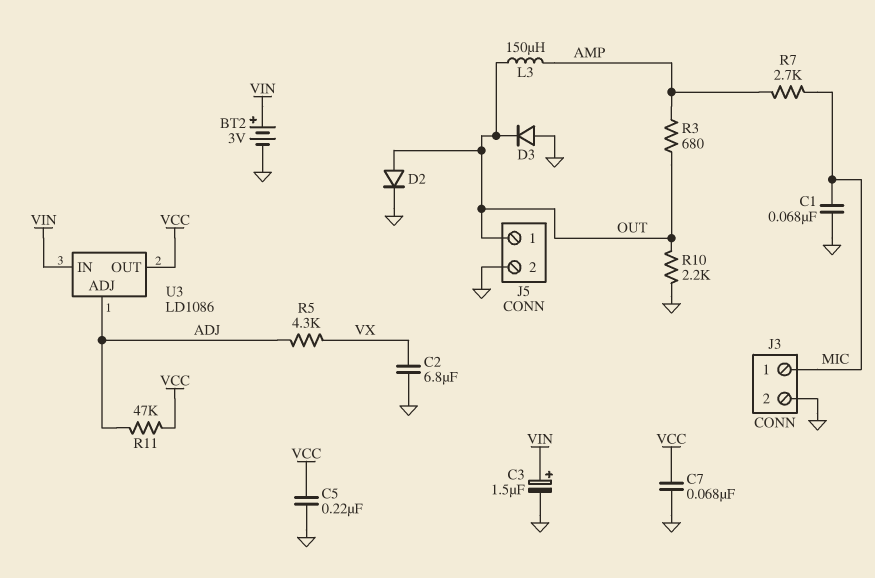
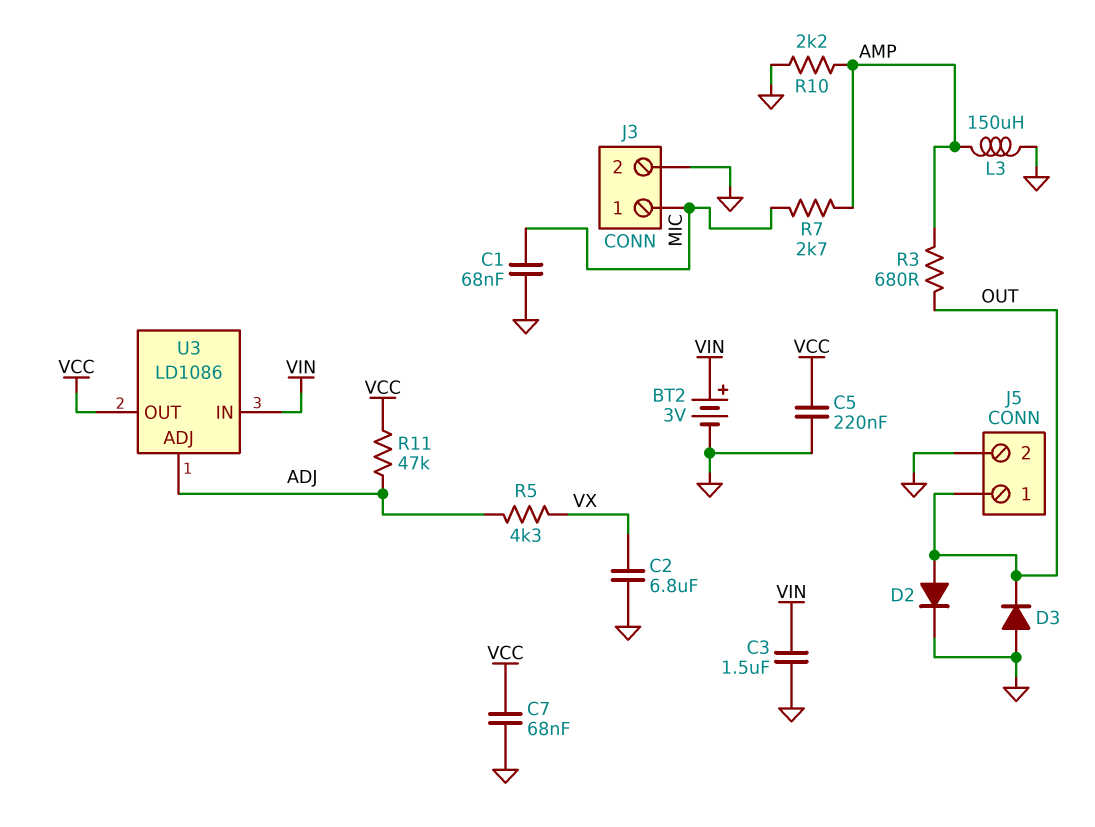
C3: 1.5uF (plus VIN, minus GND) -> 1.5uF (GND, VIN)
L3: 150uH (AMP, OUT) -> 150uH (AMP, GND)
R10: 2.2k (GND, OUT) -> 2.2k (AMP, GND)

